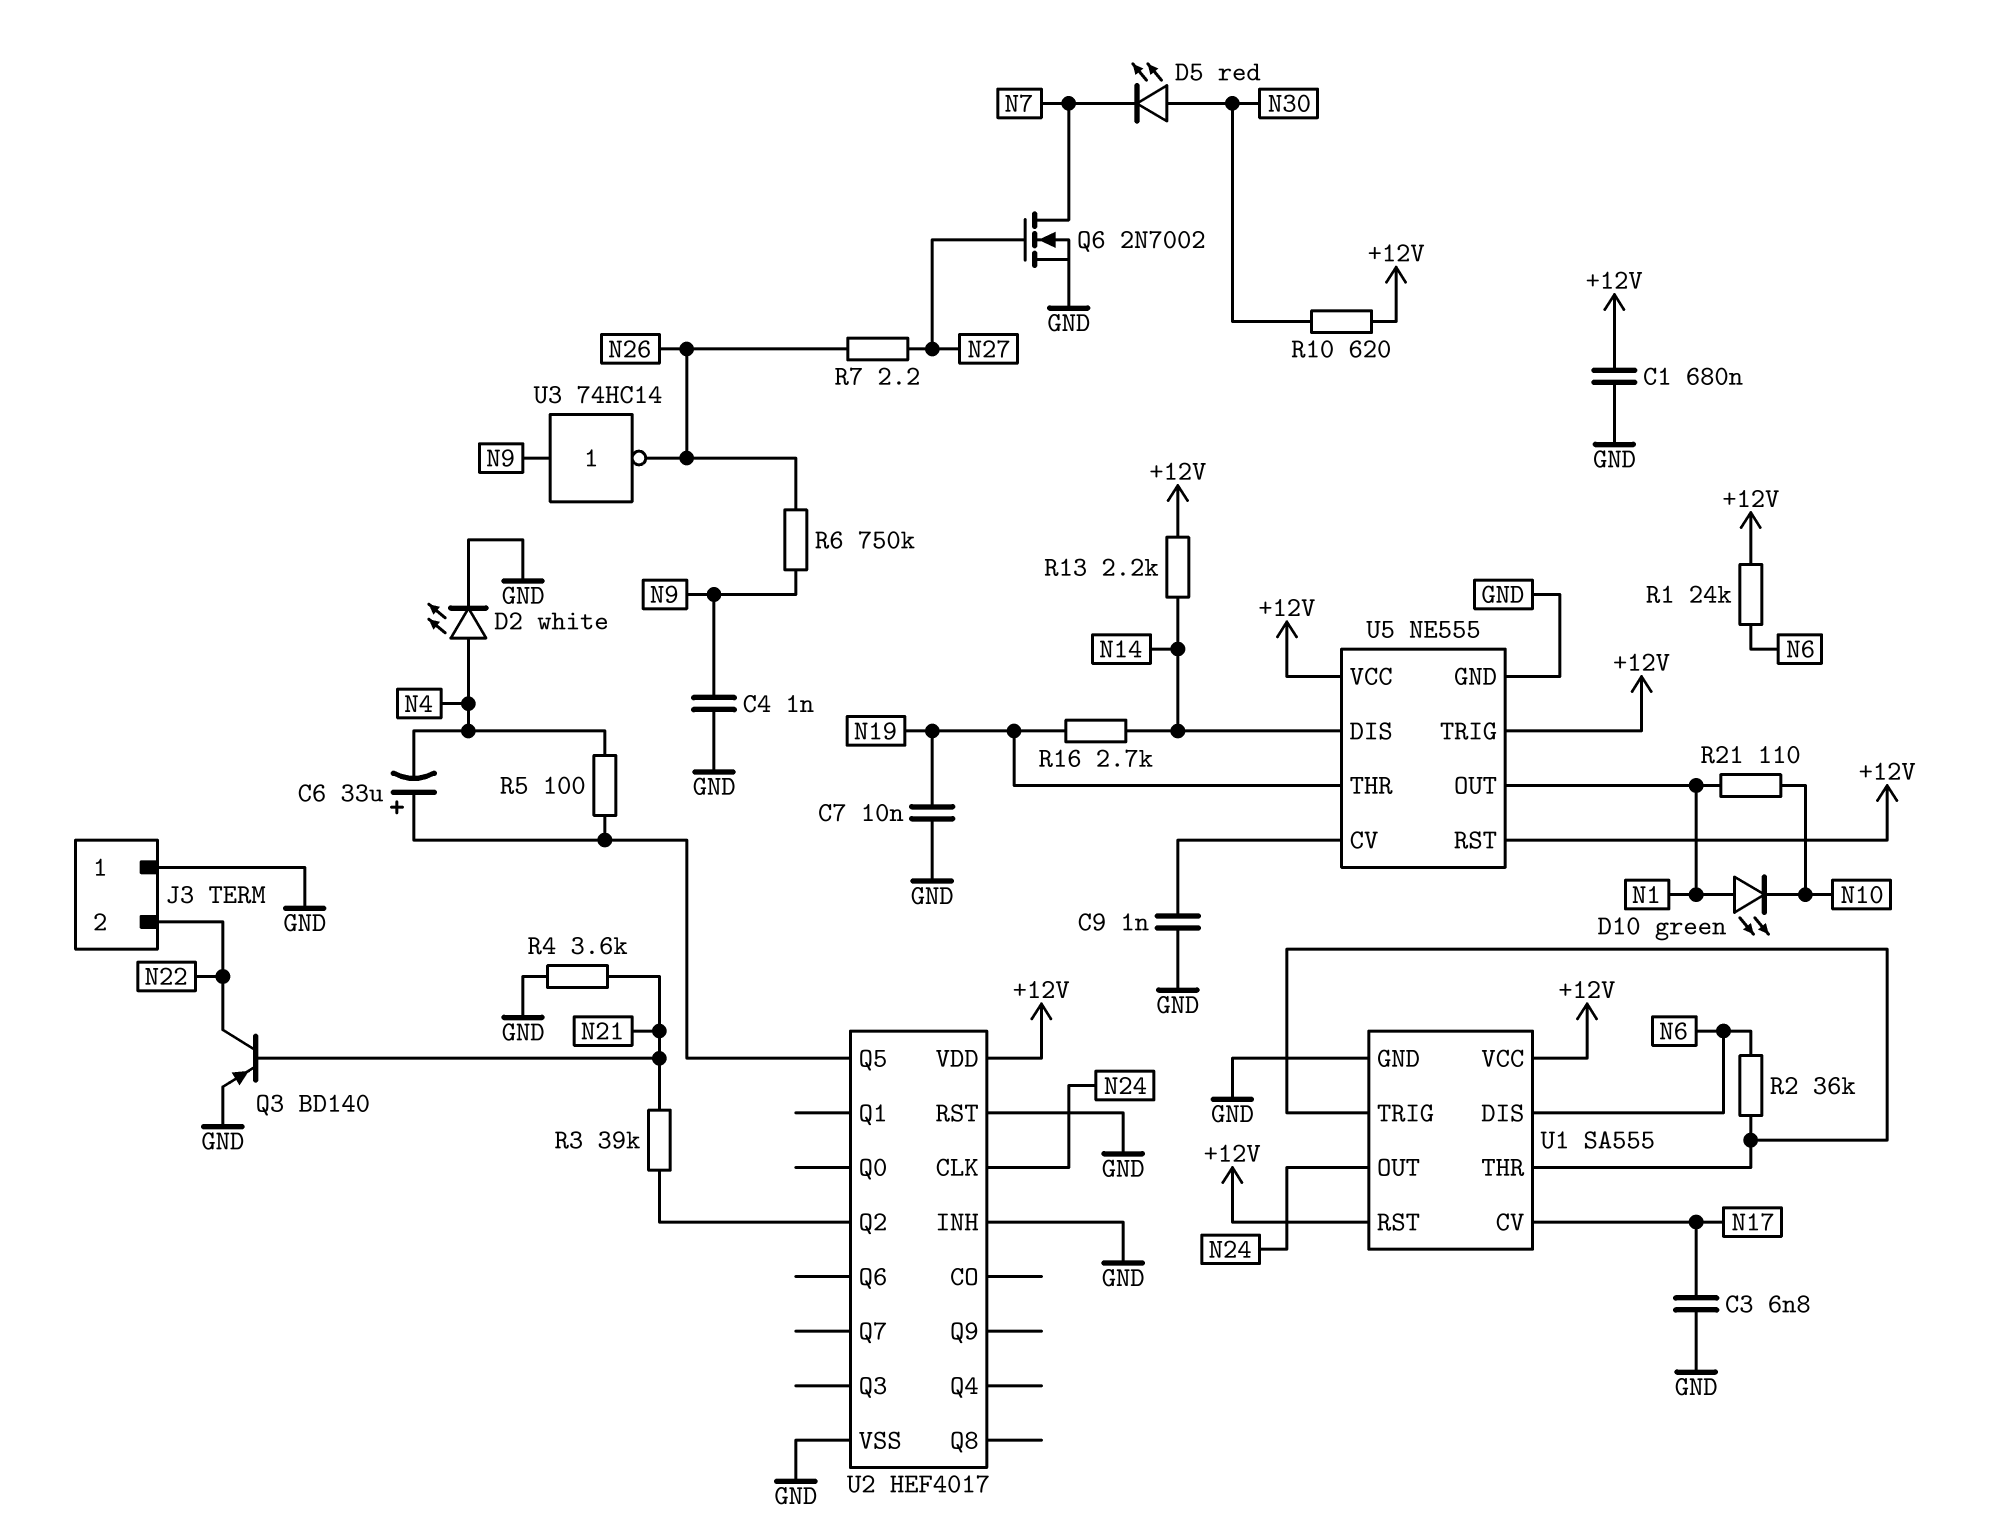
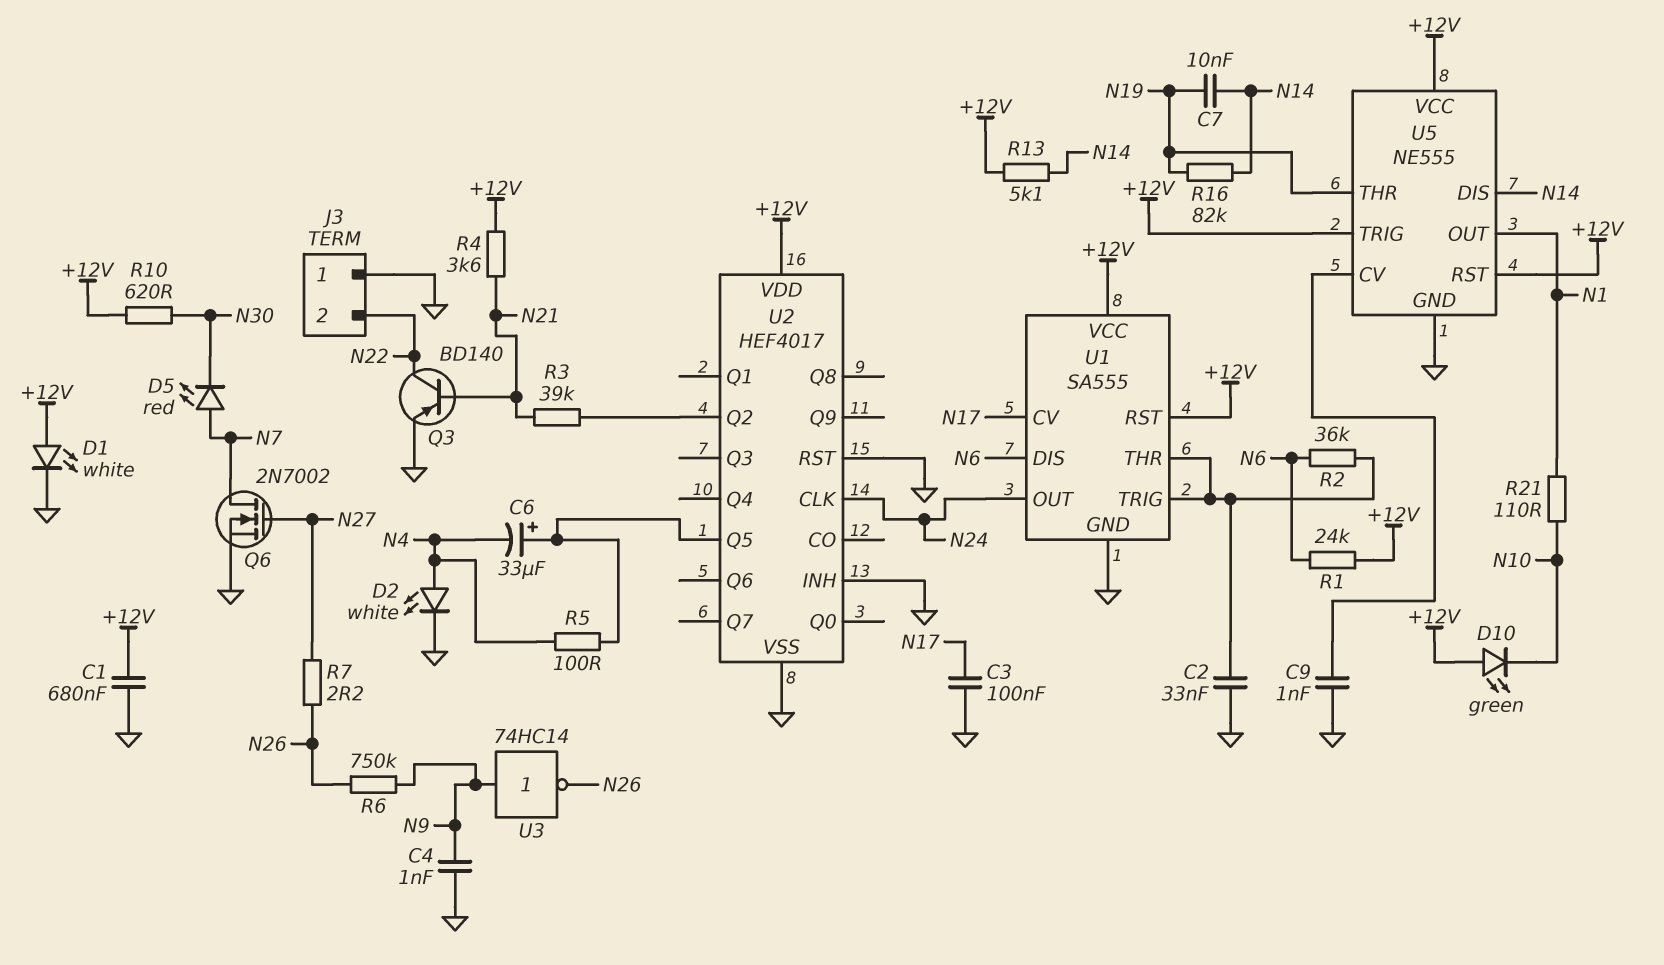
C2: none -> 33nF (GND, U1/THR)
C3: 6.8nF (GND, N17) -> 100nF (GND, N17)
C7: 10nF (GND, N19) -> 10nF (N14, N19)
D1: none -> LED white (A +12V, K GND)
D5: LED red (A N30, K N7) -> LED red (A N7, K N30)
D10: LED green (A N1, K N10) -> LED green (A +12V, K N10)
R4: 3.6k (GND, N21) -> 3.6k (+12V, N21)
R13: 2.2k (+12V, N14) -> 5.1k (+12V, N14)
R16: 2.7k (N14, N19) -> 82k (N14, N19)

